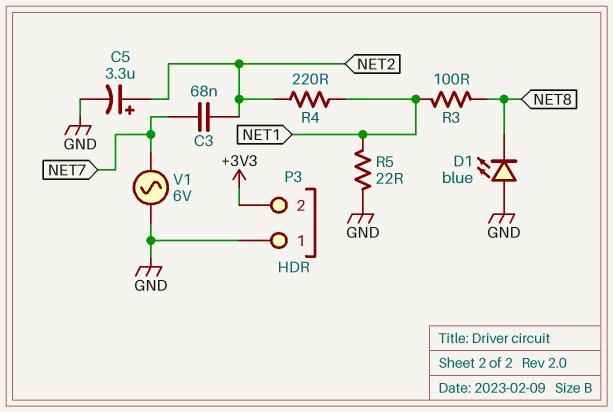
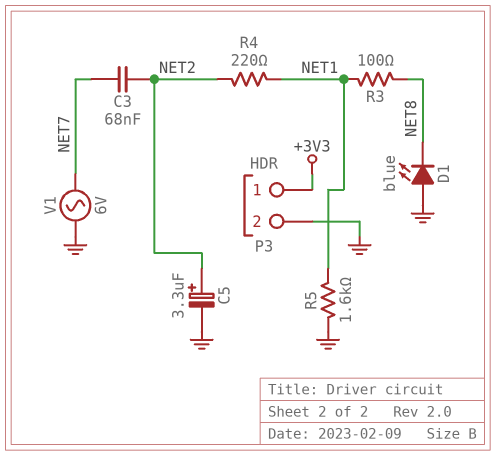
P3 pin 1: GND -> +3V3
P3 pin 2: +3V3 -> GND
R5: 22 (GND, NET1) -> 1.6k (GND, NET1)

